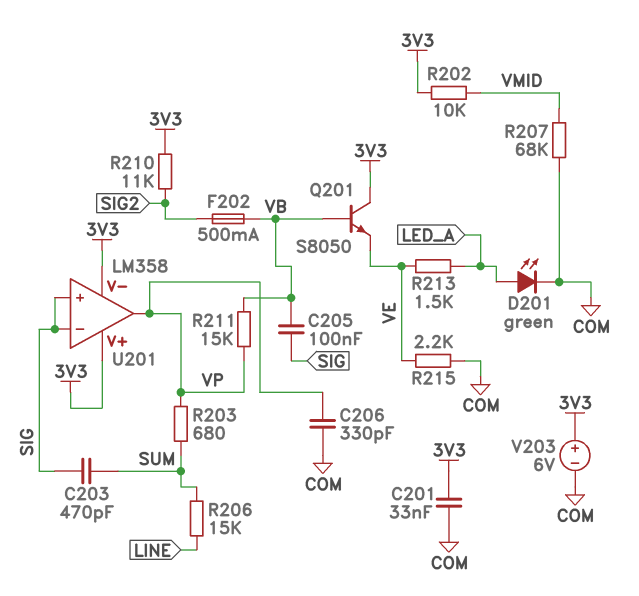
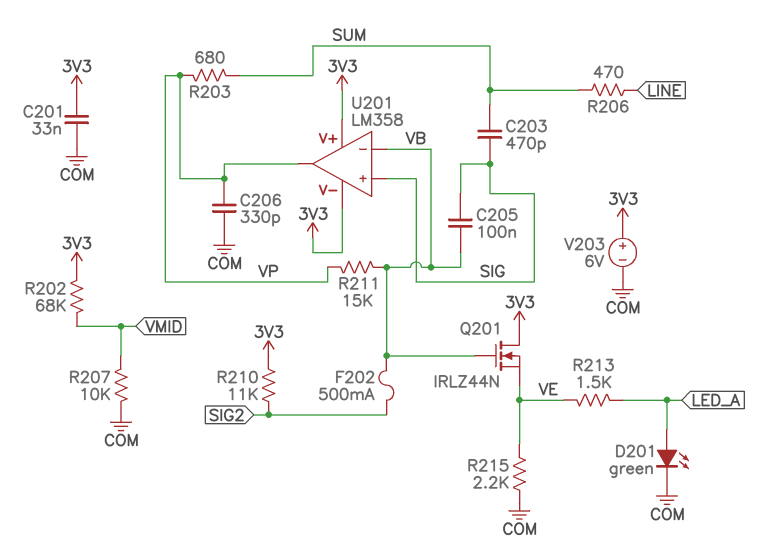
Q201: NPN S8050 (B VB, C 3V3, E VE) -> NMOS IRLZ44N (G VB, D 3V3, S VE)
R202: 10k (3V3, VMID) -> 68k (3V3, VMID)
R206: 15k (LINE, SUM) -> 470 (LINE, SUM)
R207: 68k (COM, VMID) -> 10k (COM, VMID)
U201 pin in-: SIG -> VB

